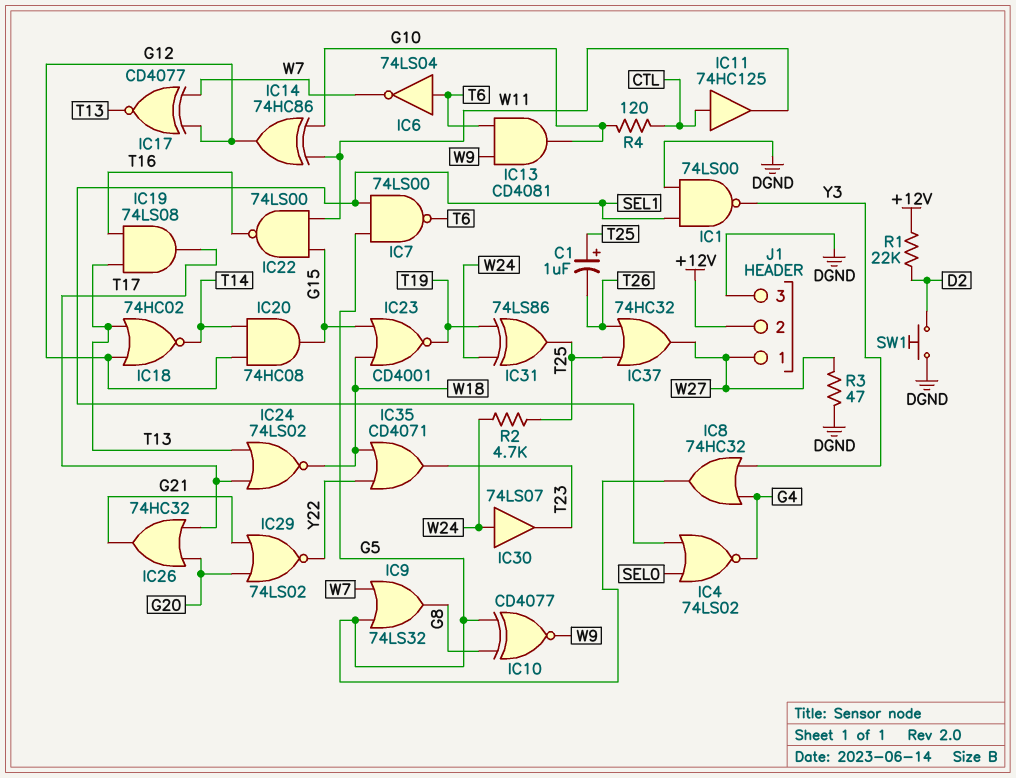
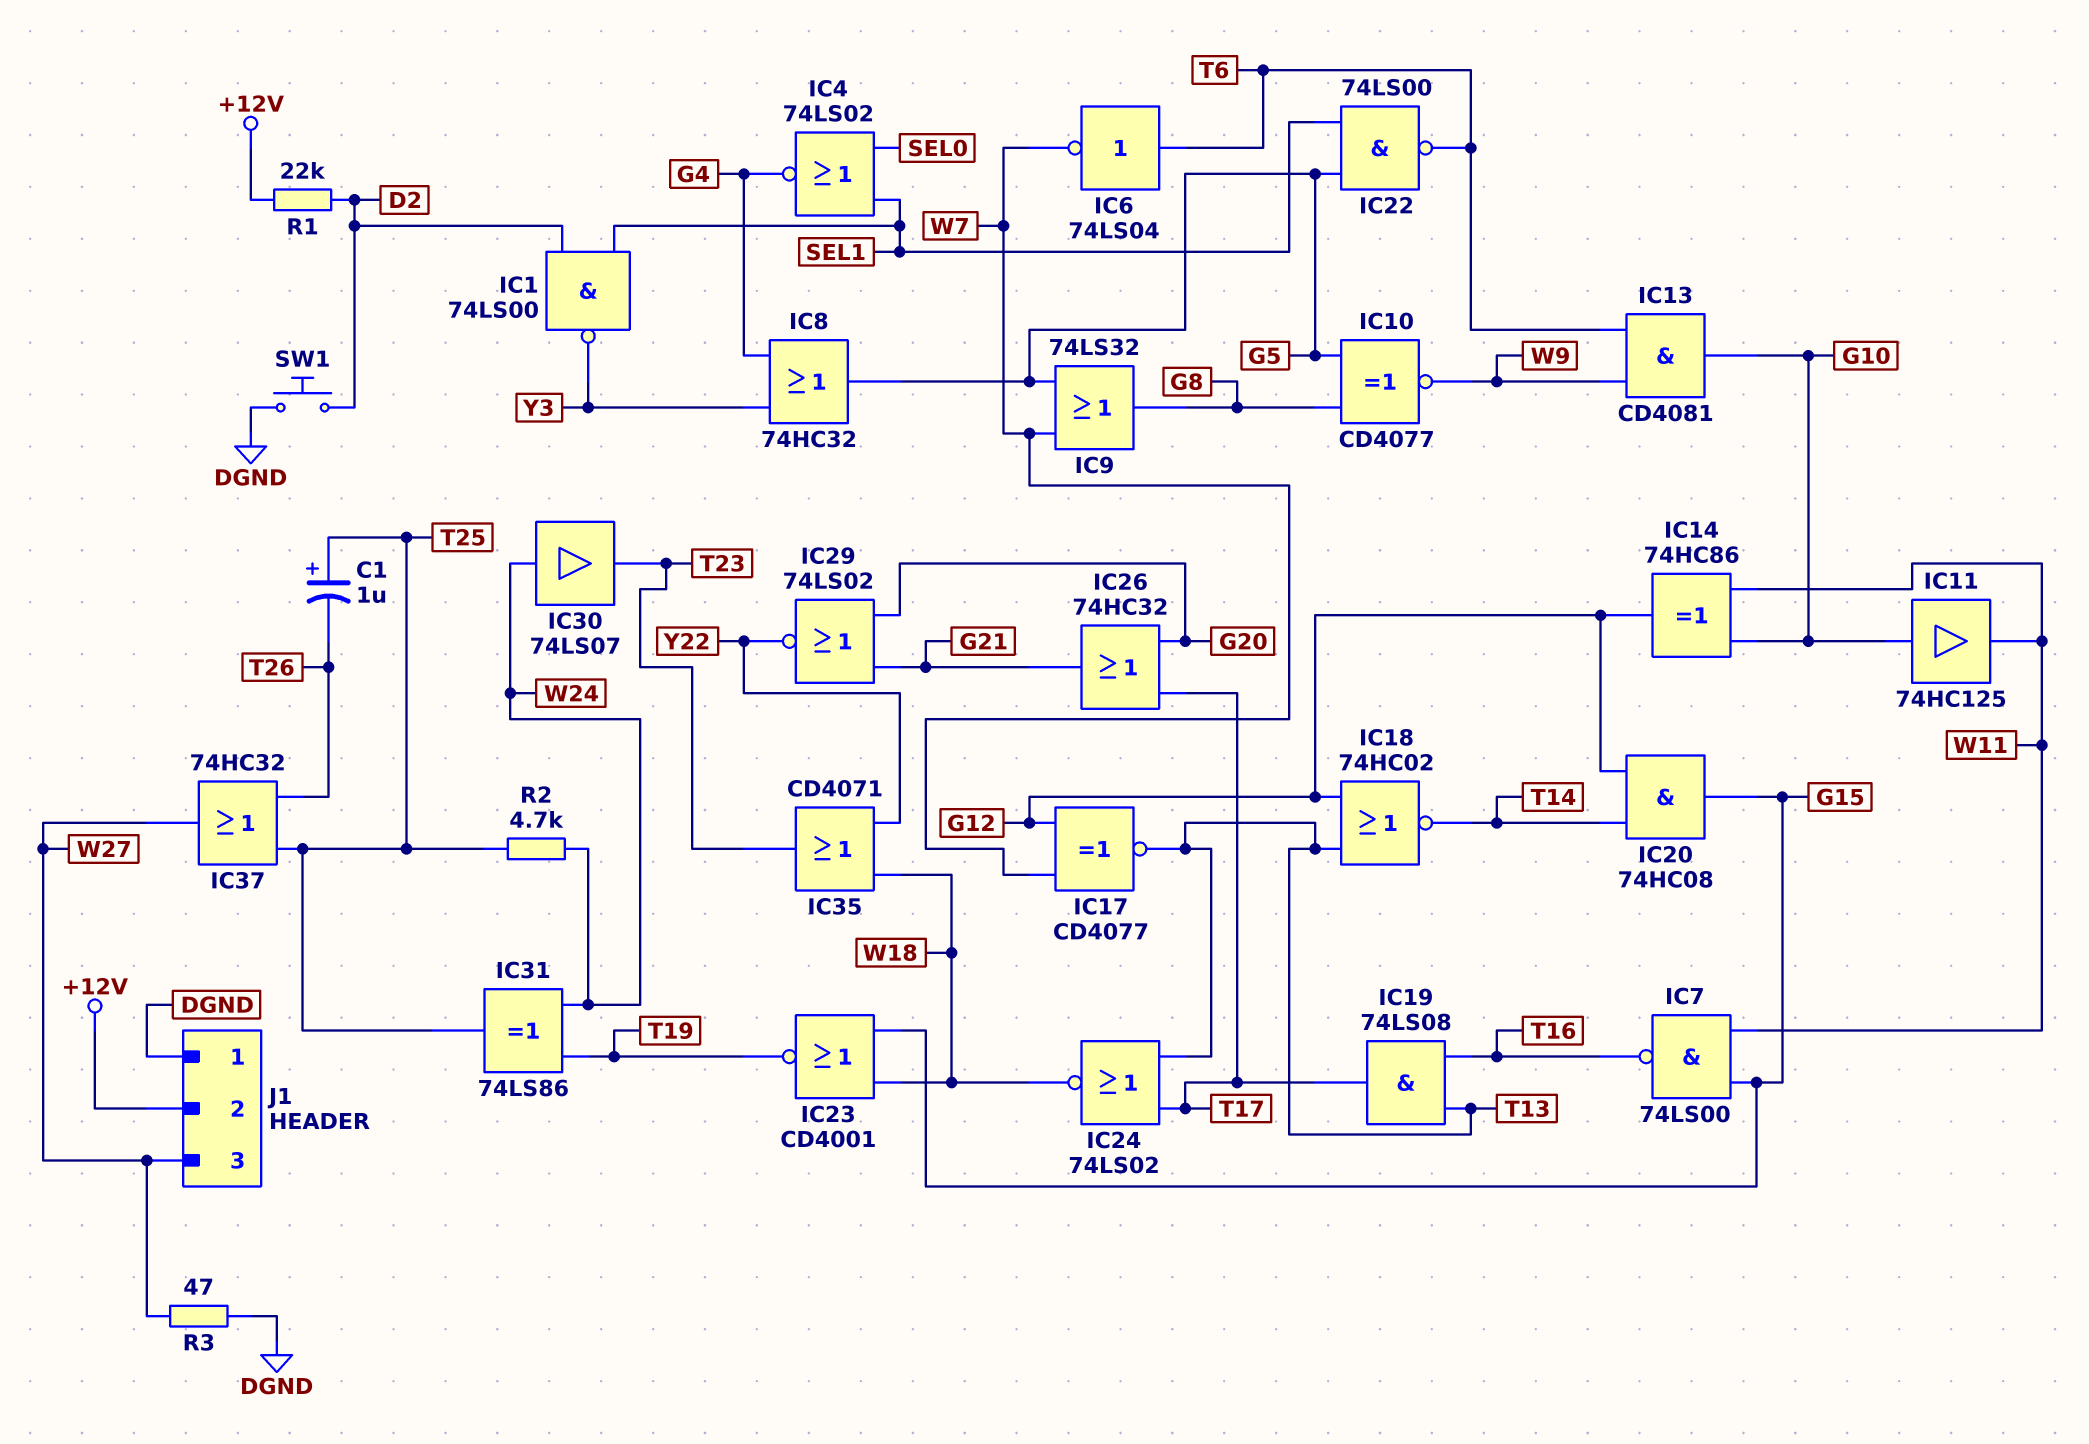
IC1: NAND 74LS00 (in DGND, in SEL1, out Y3) -> NAND 74LS00 (in D2, in SEL1, out Y3)
IC7: NAND 74LS00 (in G5, in SEL1, out T6) -> NAND 74LS00 (in G15, in W11, out T16)
IC11: buffer 74HC125 (in CTL, out W11) -> buffer 74HC125 (in G10, out W11)
IC22: NAND 74LS00 (in G15, in W11, out T16) -> NAND 74LS00 (in G5, in SEL1, out T6)
J1 pin 1: W27 -> DGND
J1 pin 3: DGND -> W27
R4: 120 (CTL, G10) -> none

